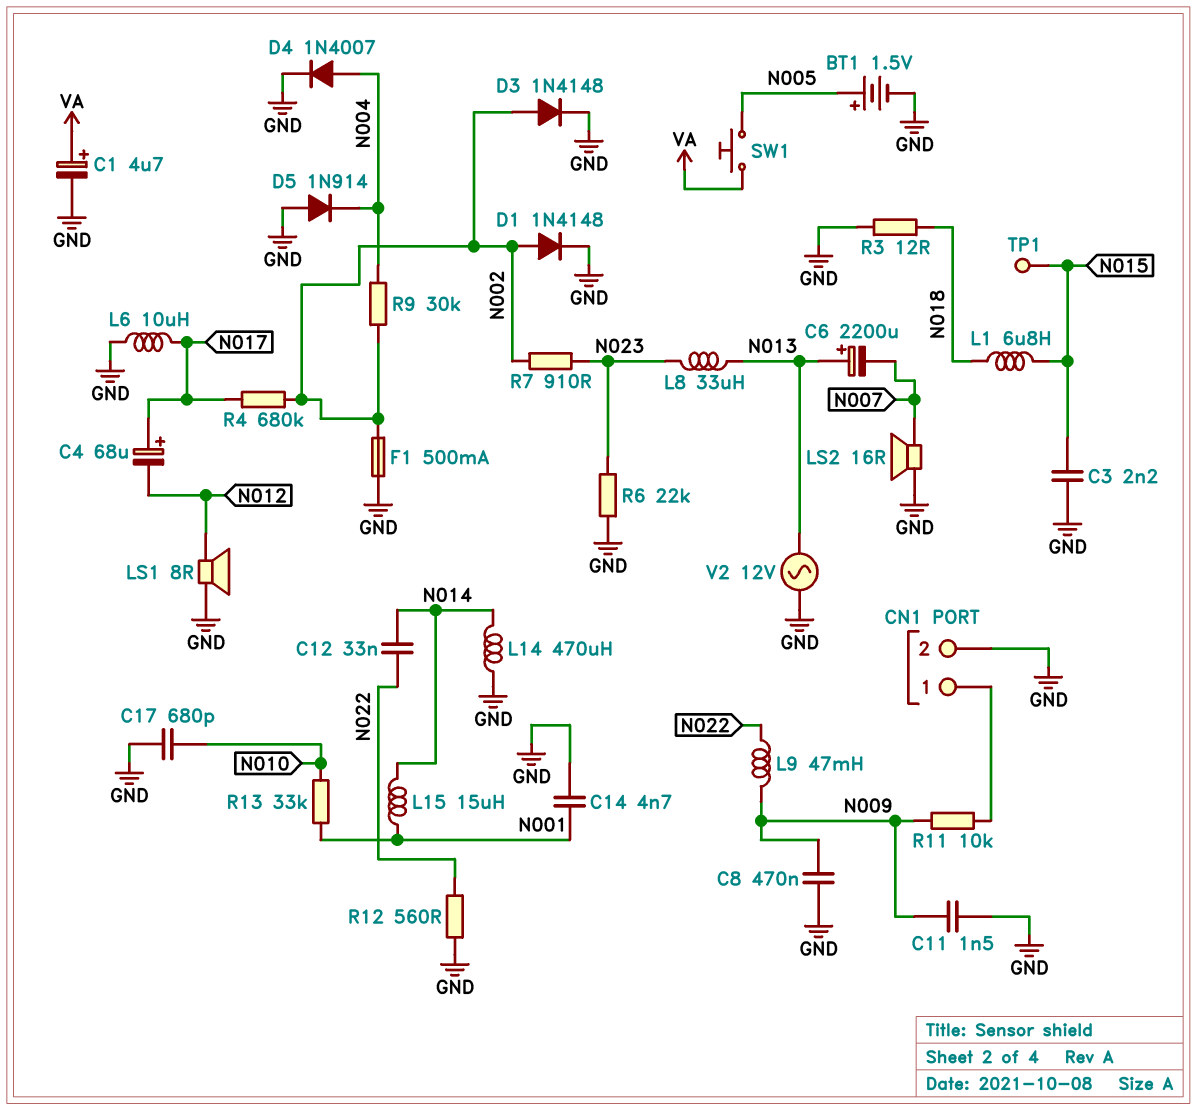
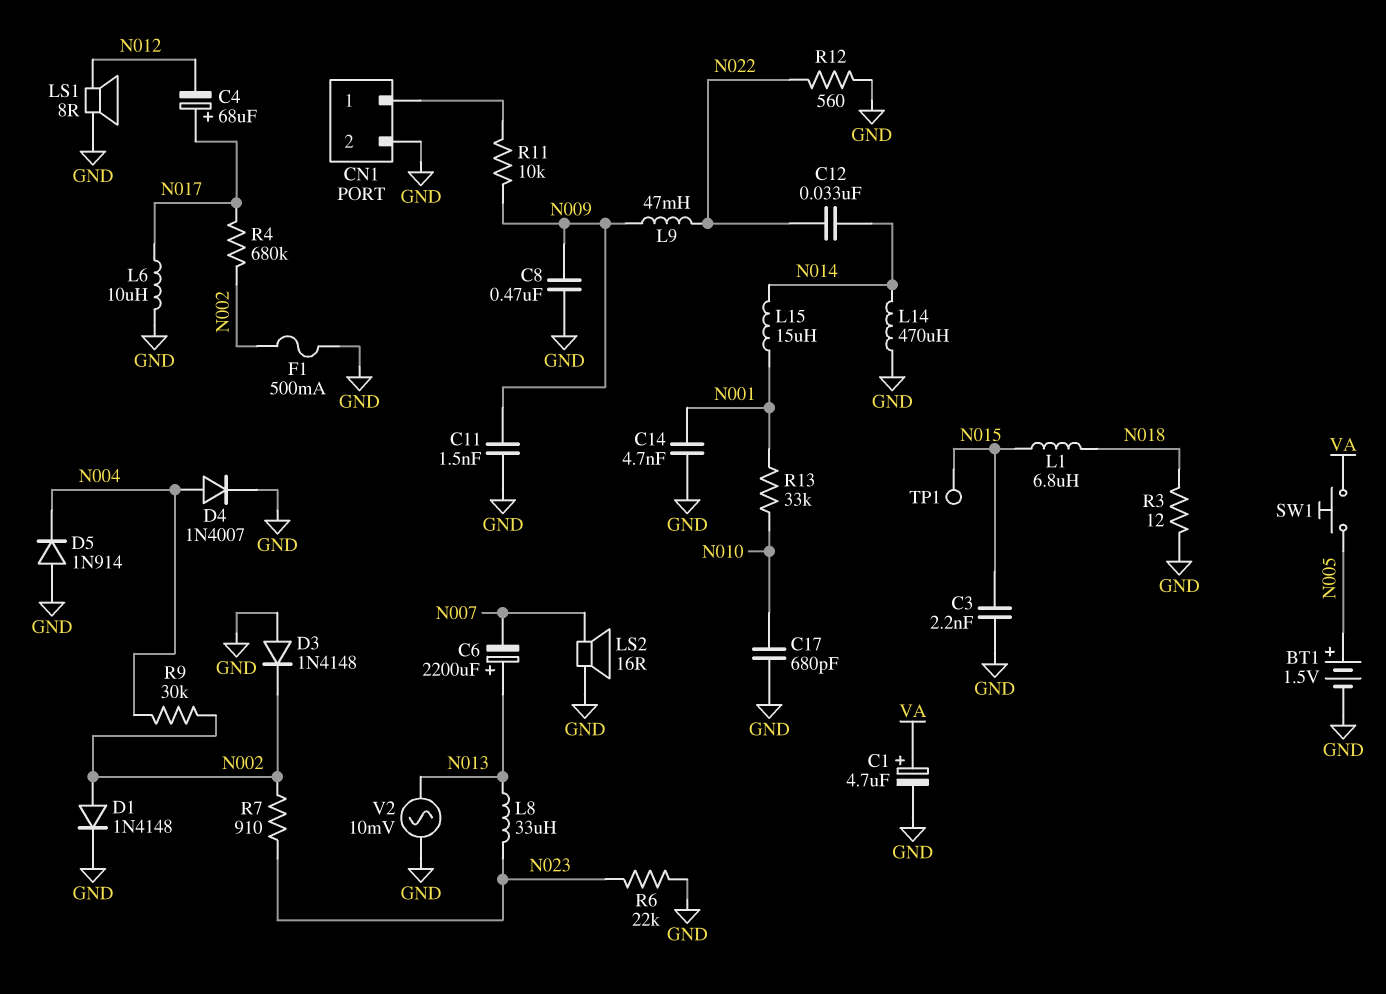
D3: diode 1N4148 (A N002, K GND) -> diode 1N4148 (A GND, K N002)
V2: AC 12V (GND, N013) -> AC 10mV (GND, N013)

